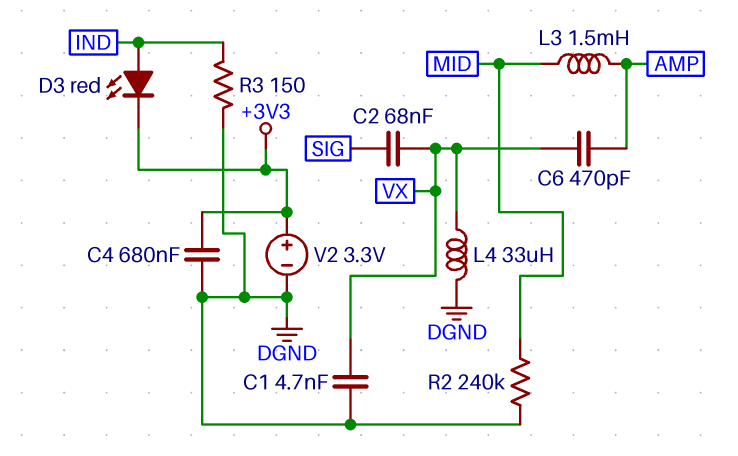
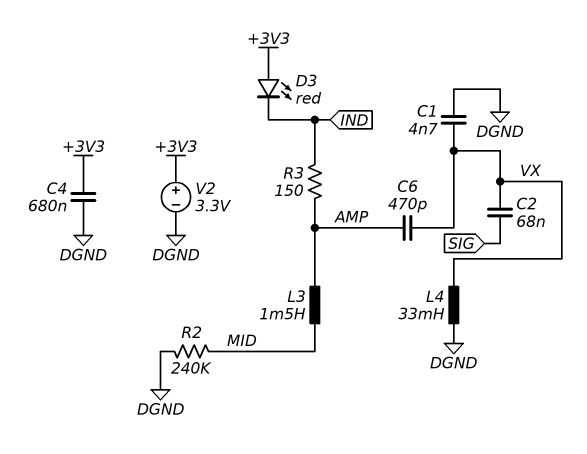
D3: LED red (A IND, K +3V3) -> LED red (A +3V3, K IND)
L4: 33uH (DGND, VX) -> 33mH (DGND, VX)
R3: 150 (DGND, IND) -> 150 (AMP, IND)

